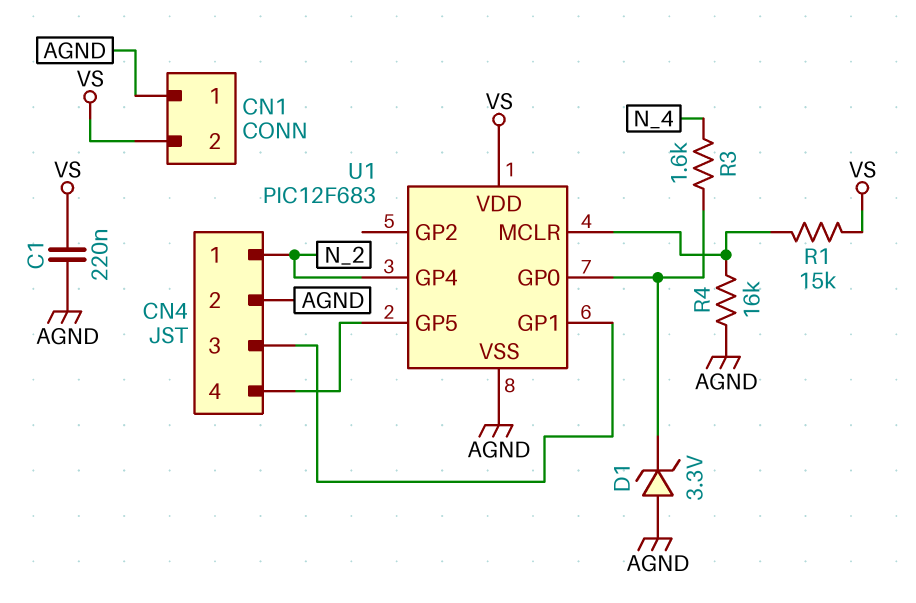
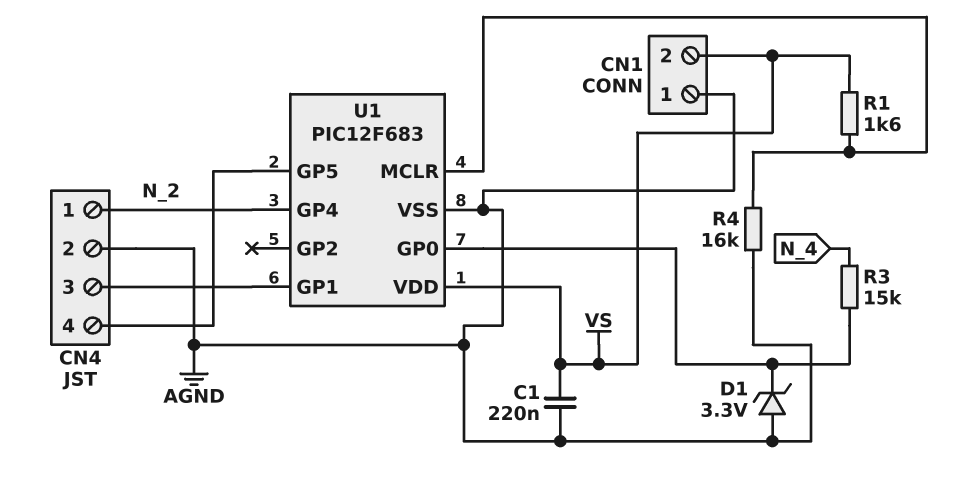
R1: 15k (U1/MCLR, VS) -> 1.6k (U1/MCLR, VS)
R3: 1.6k (N_4, U1/GP0) -> 15k (N_4, U1/GP0)

